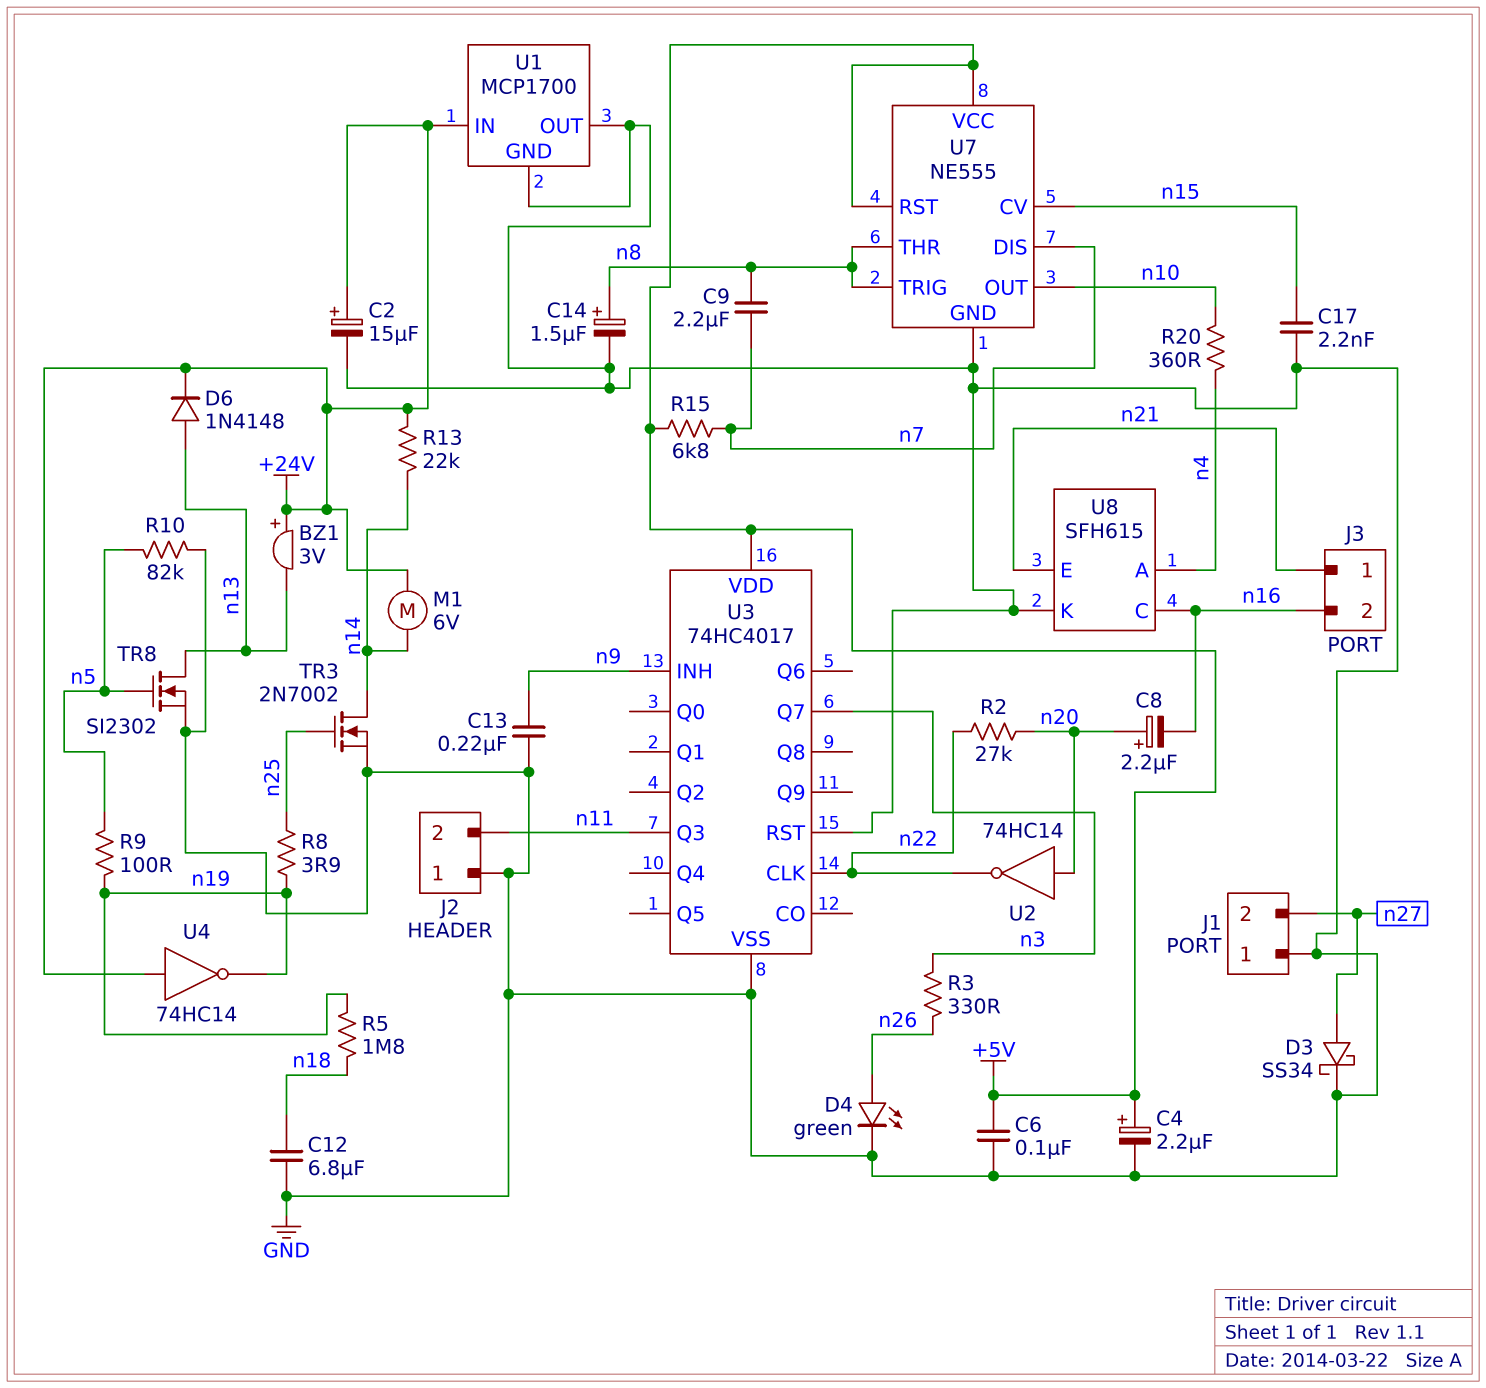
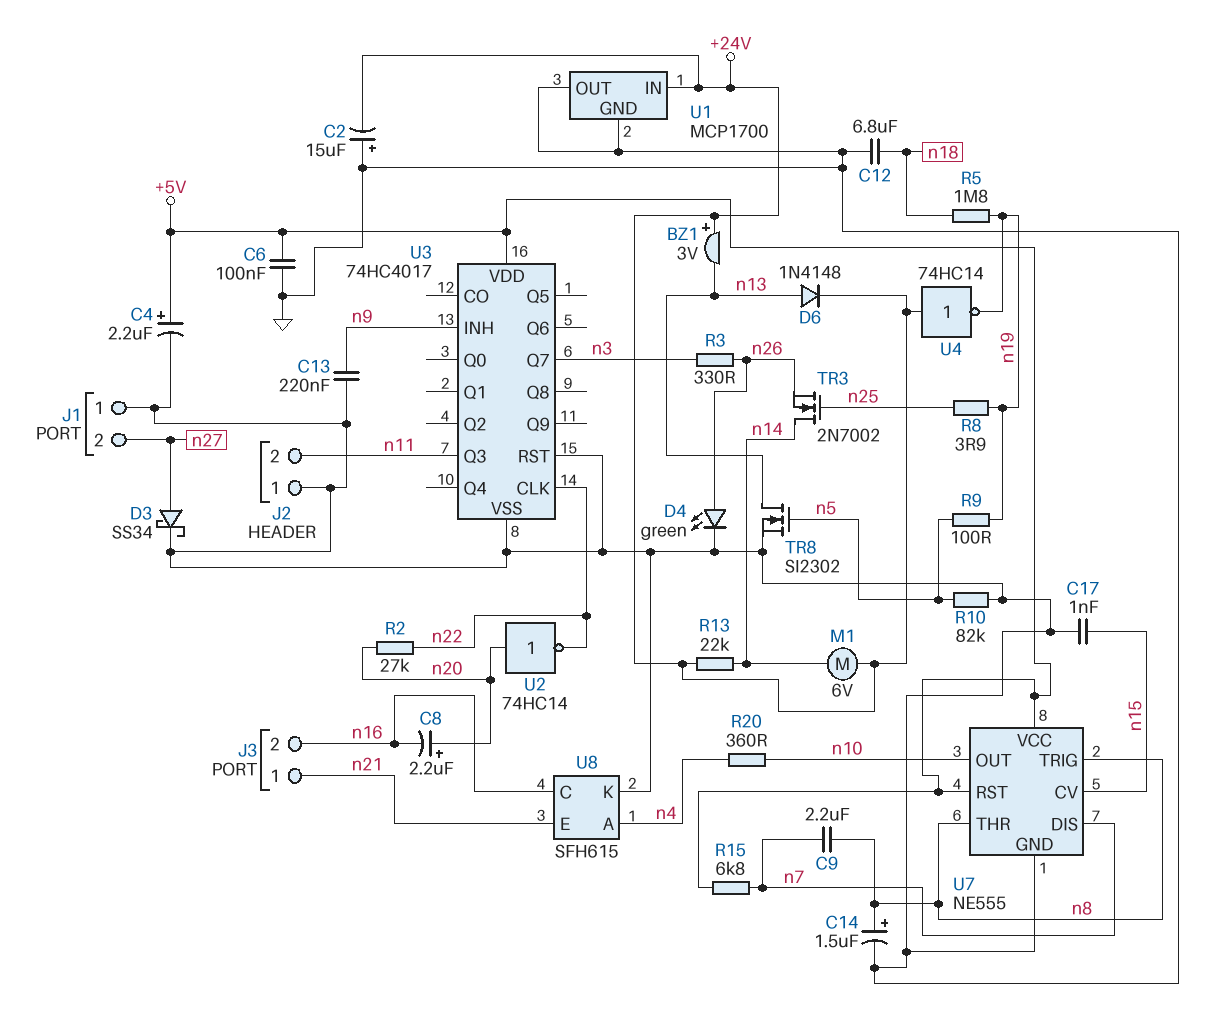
C2: 15uF (plus +24V, minus GND) -> 15uF (plus GND, minus +24V)
C17: 2.2nF (GND, n15) -> 1nF (GND, n15)
TR3: NMOS 2N7002 (G n25, D n14, S GND) -> NMOS 2N7002 (G n25, D n14, S n26)

